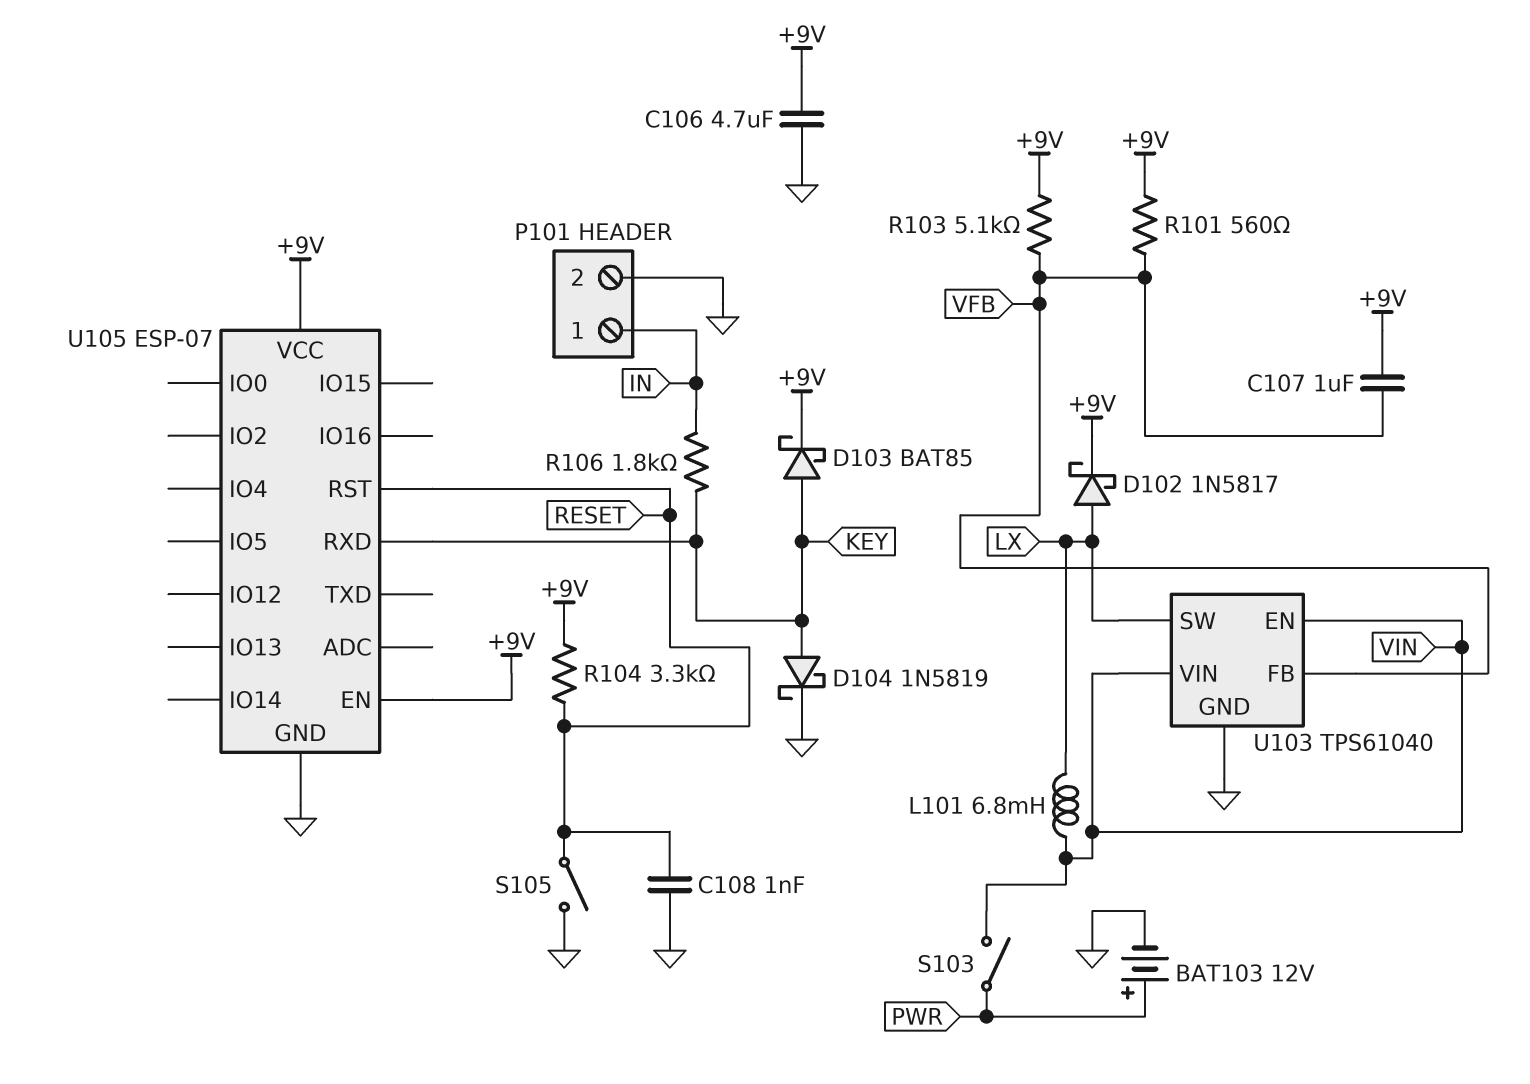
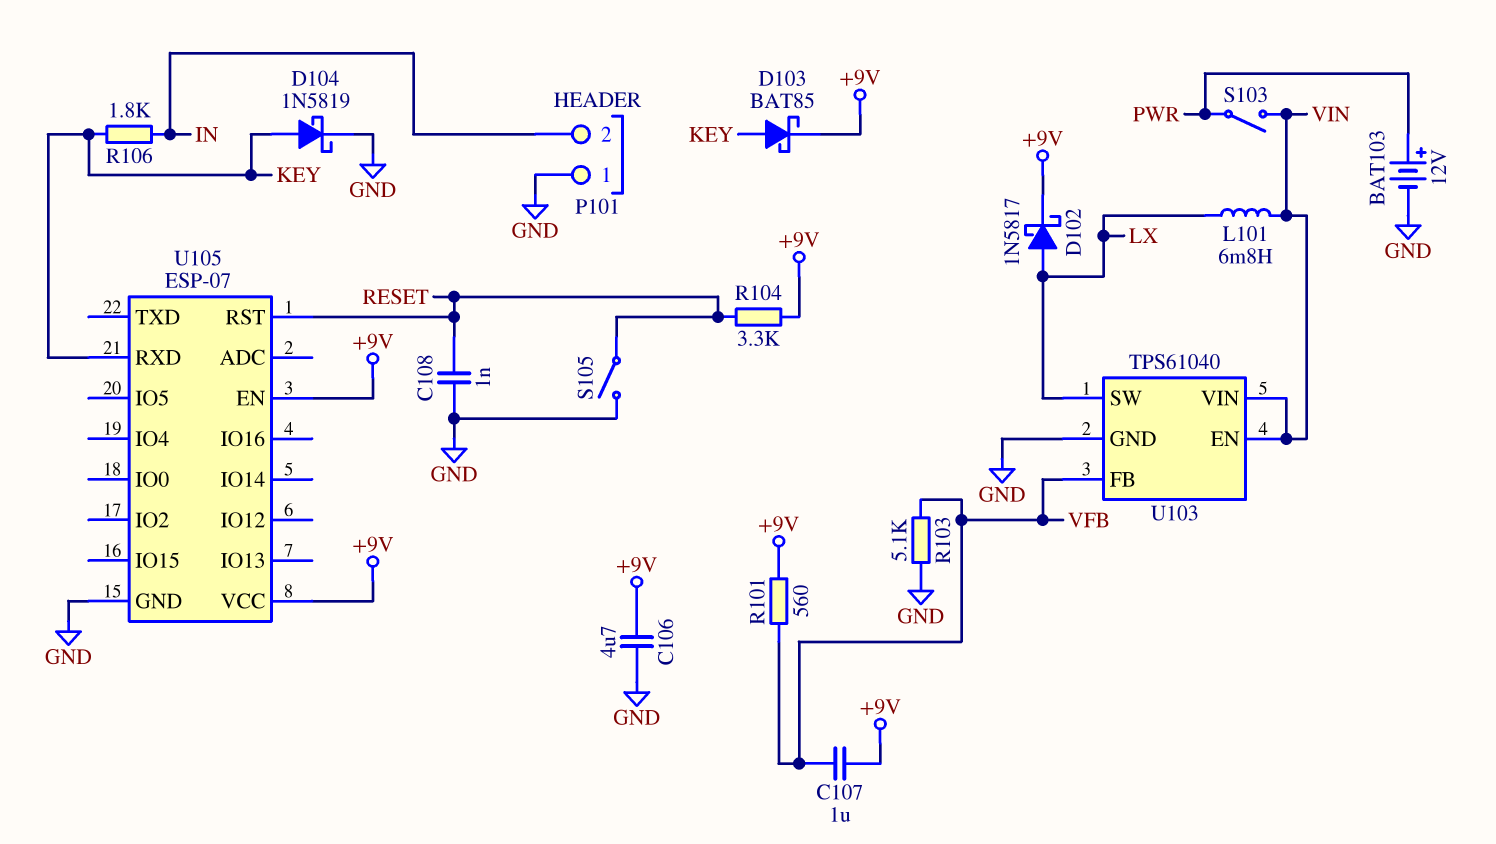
P101 pin 1: IN -> GND
P101 pin 2: GND -> IN
R103: 5.1k (+9V, VFB) -> 5.1k (GND, VFB)

